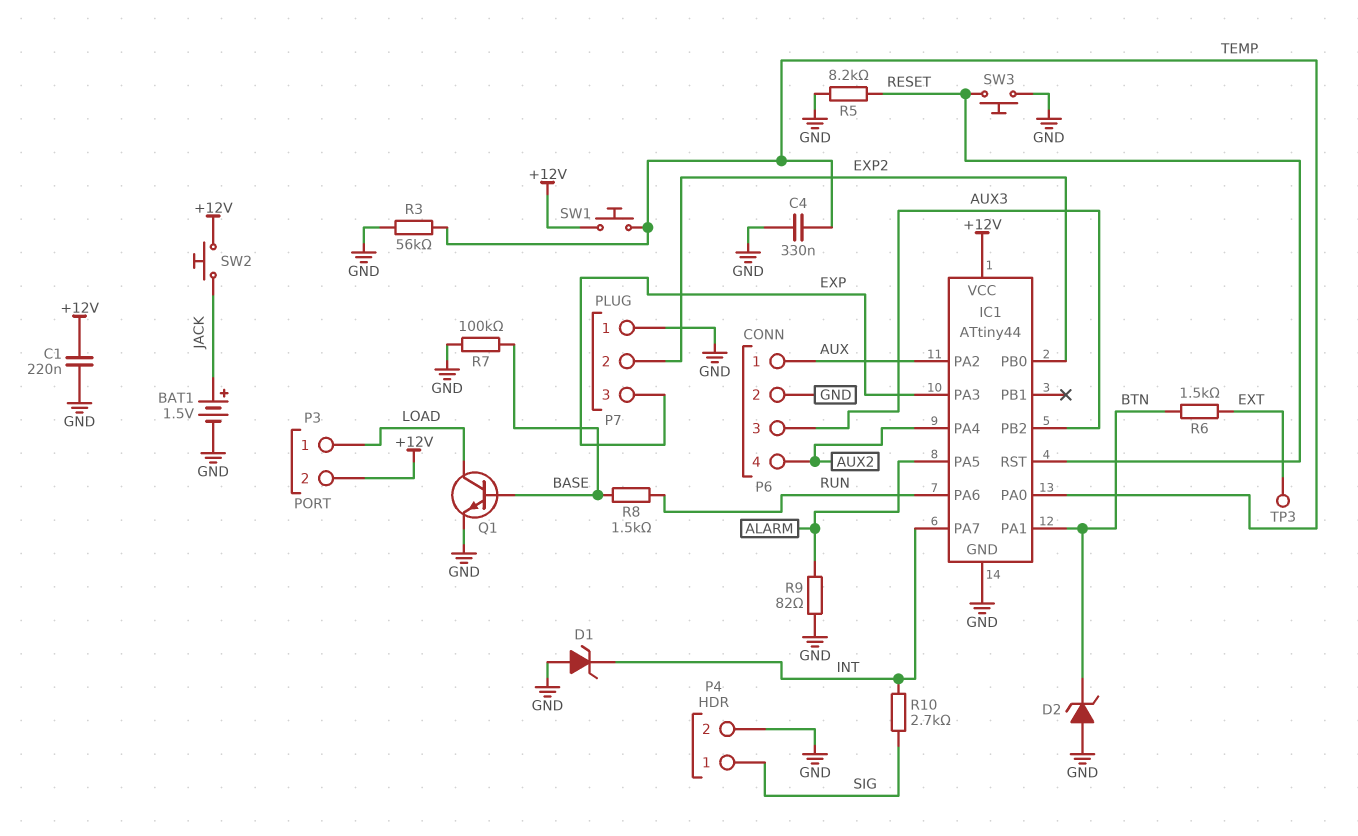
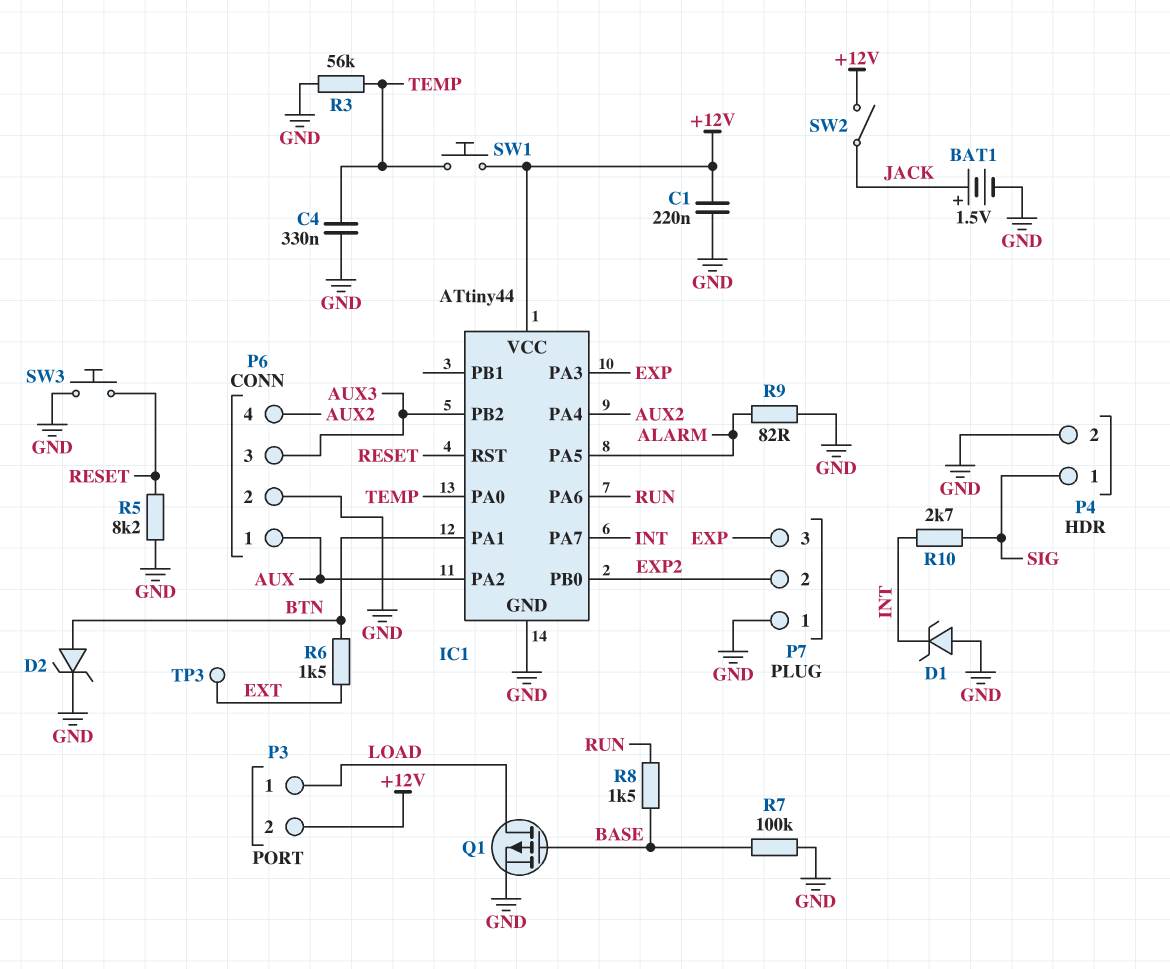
D2: zener (A GND, K BTN) -> zener (A BTN, K GND)
Q1: NPN (B BASE, C LOAD, E GND) -> PMOS (G BASE, D LOAD, S GND)
SW2: button (+12V, JACK) -> switch (+12V, JACK)

